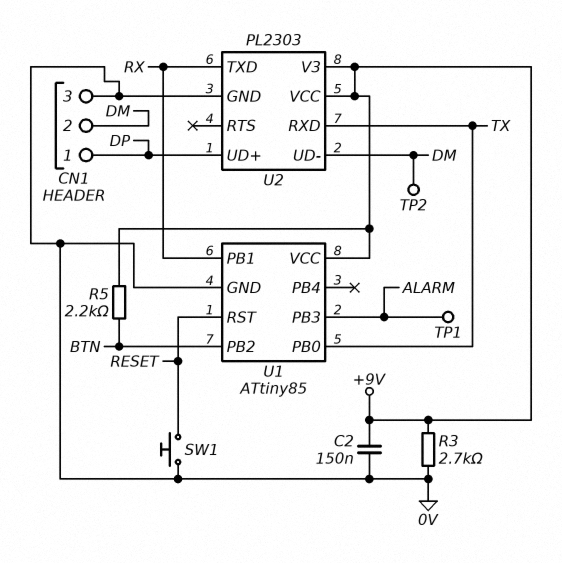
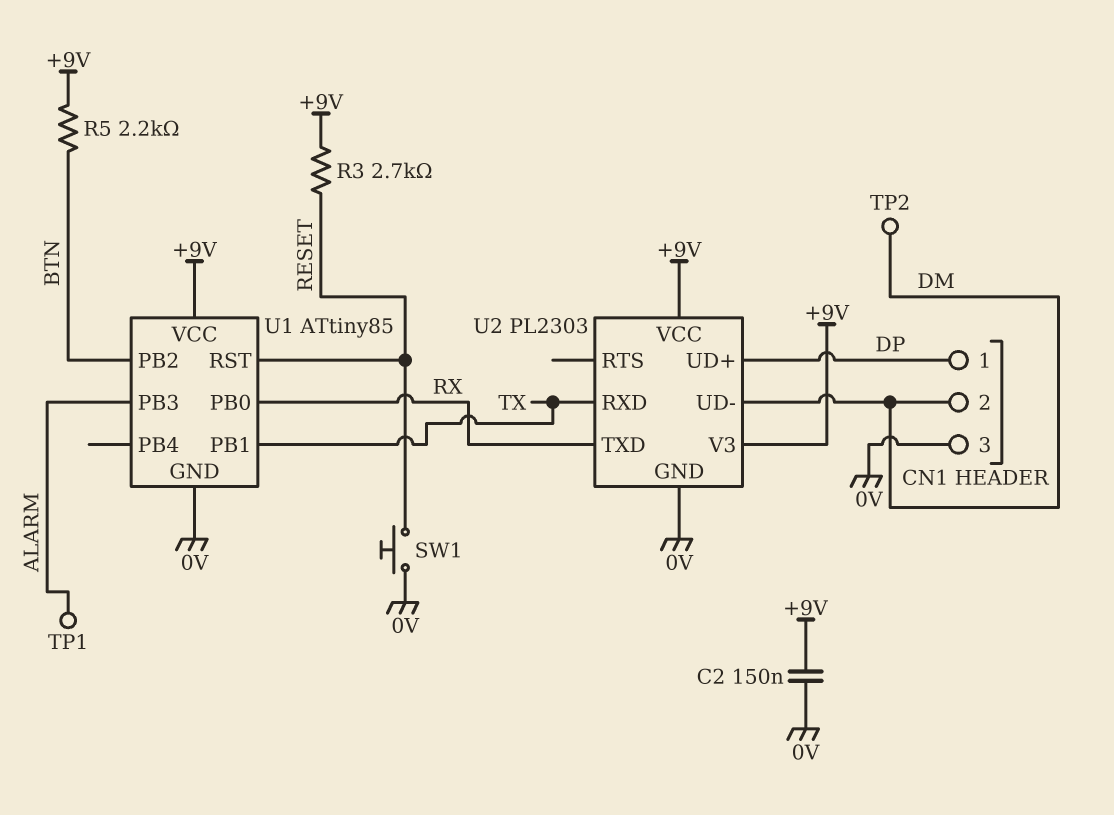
R3: 2.7k (+9V, 0V) -> 2.7k (+9V, RESET)
U1 pin PB0: TX -> RX
U1 pin PB1: RX -> TX

